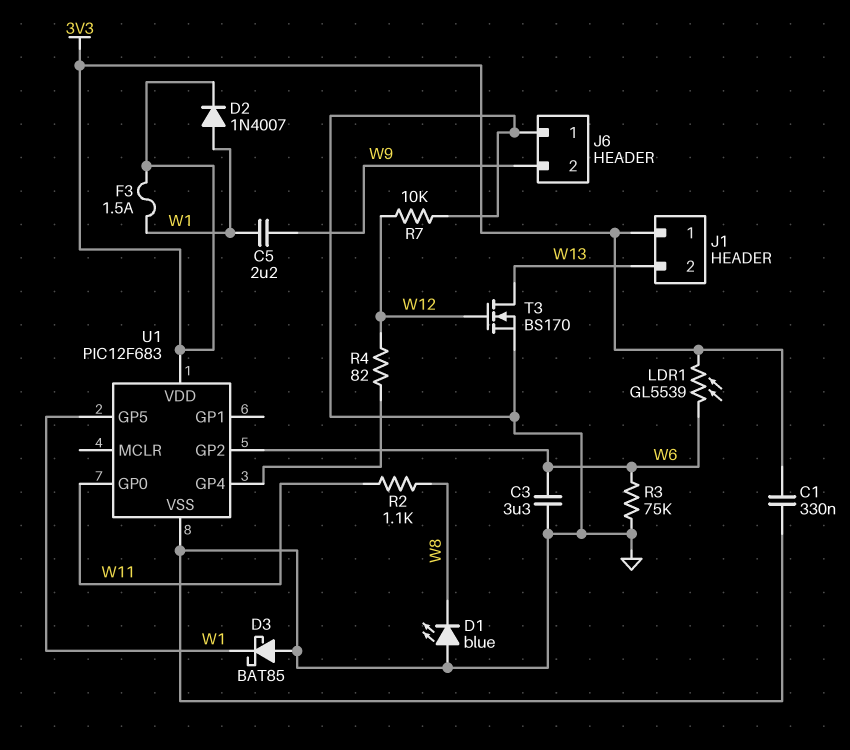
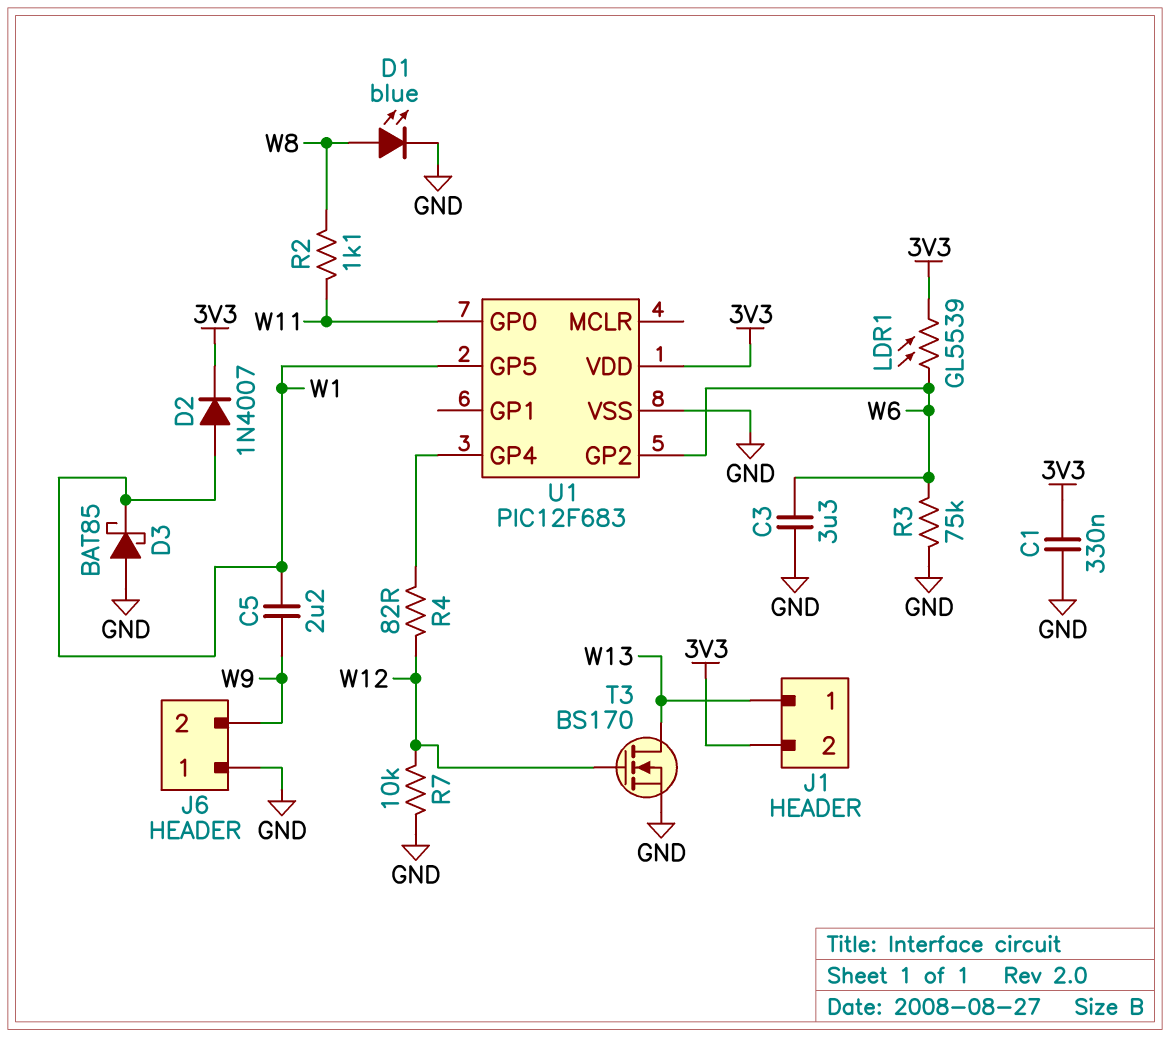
D1: LED blue (A GND, K W8) -> LED blue (A W8, K GND)
F3: 1.5A (3V3, W1) -> none
J1 pin 1: 3V3 -> W13
J1 pin 2: W13 -> 3V3

